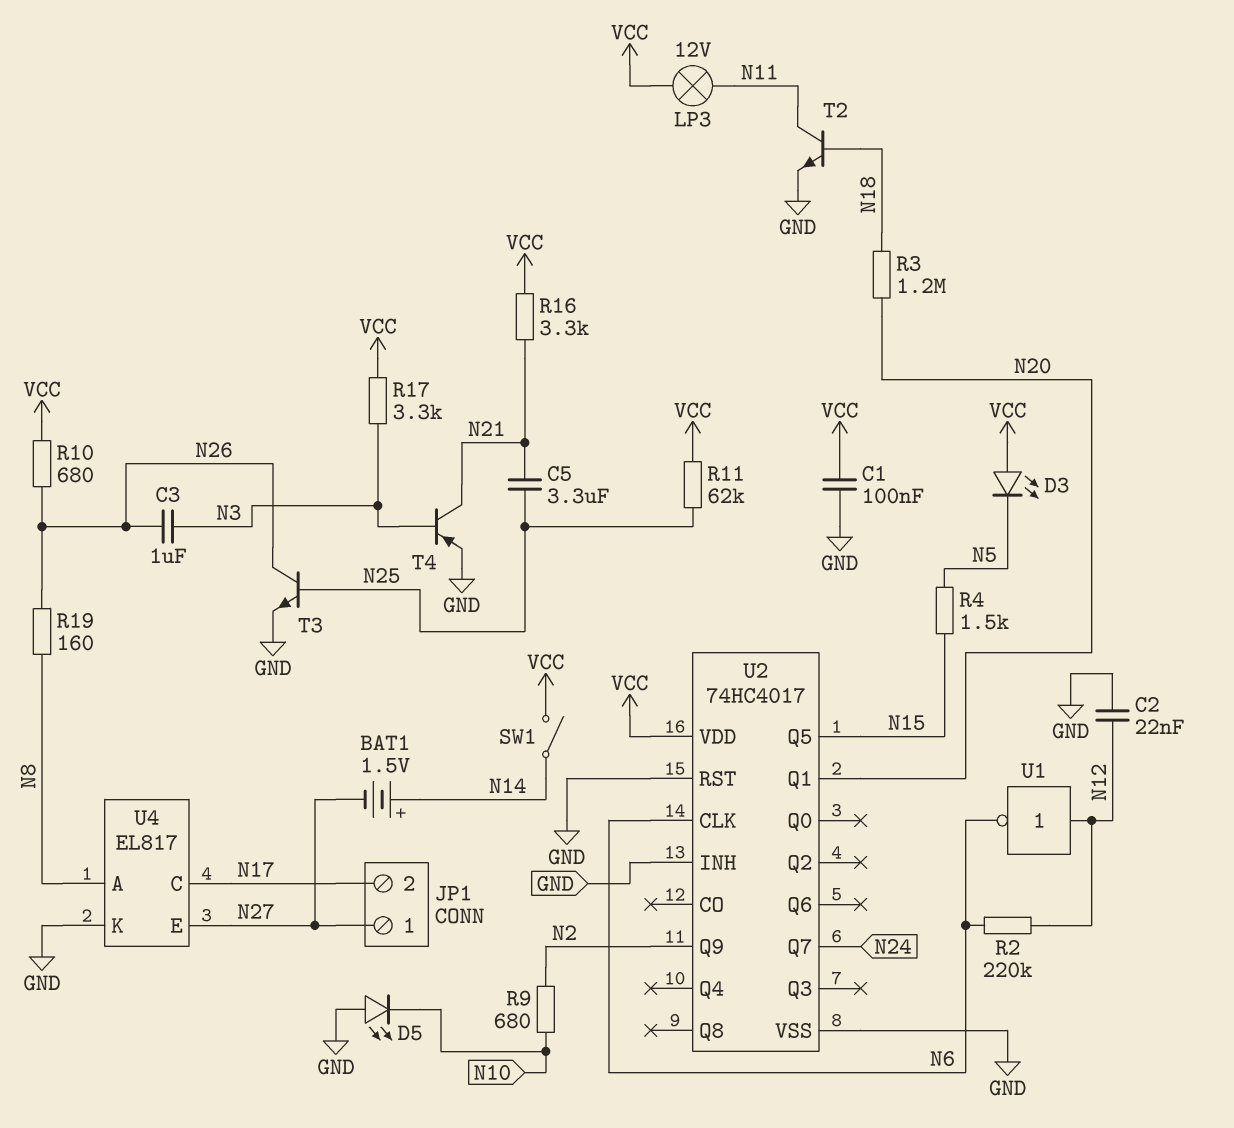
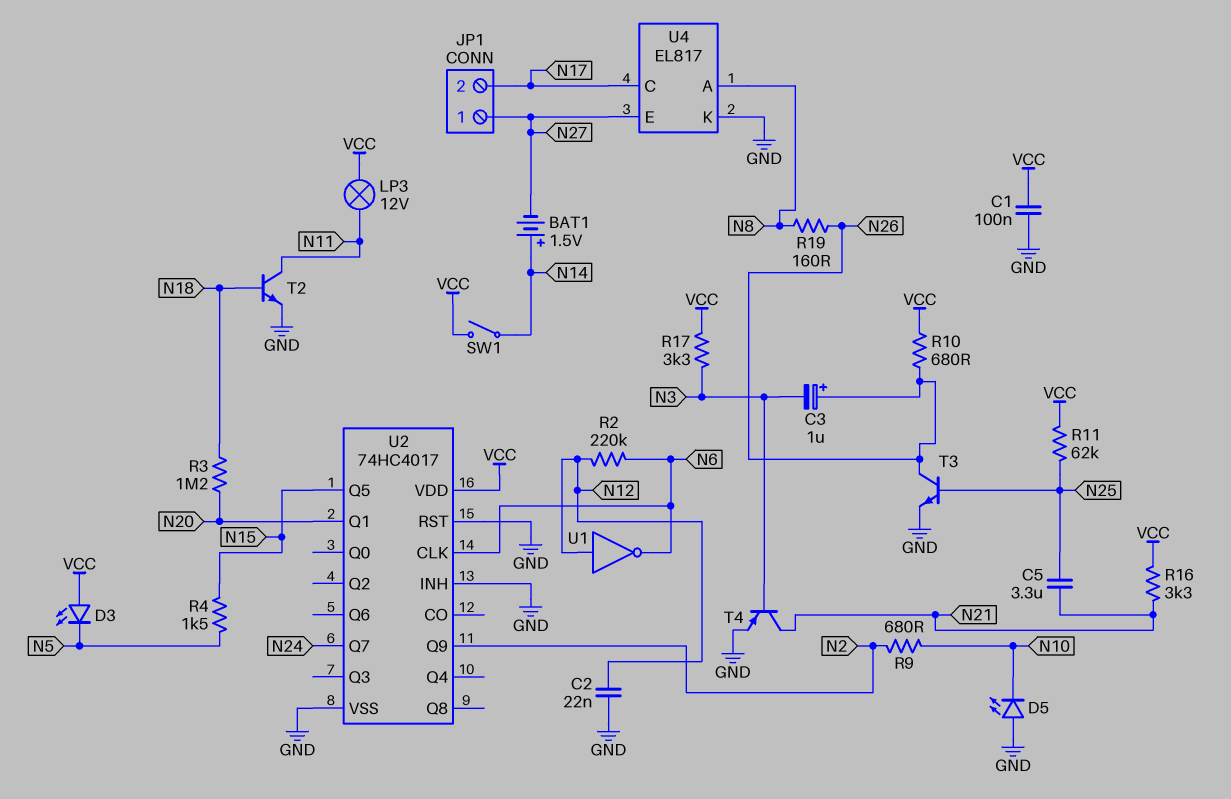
C3: 1uF (N3, N26) -> 1uF (plus N26, minus N3)

